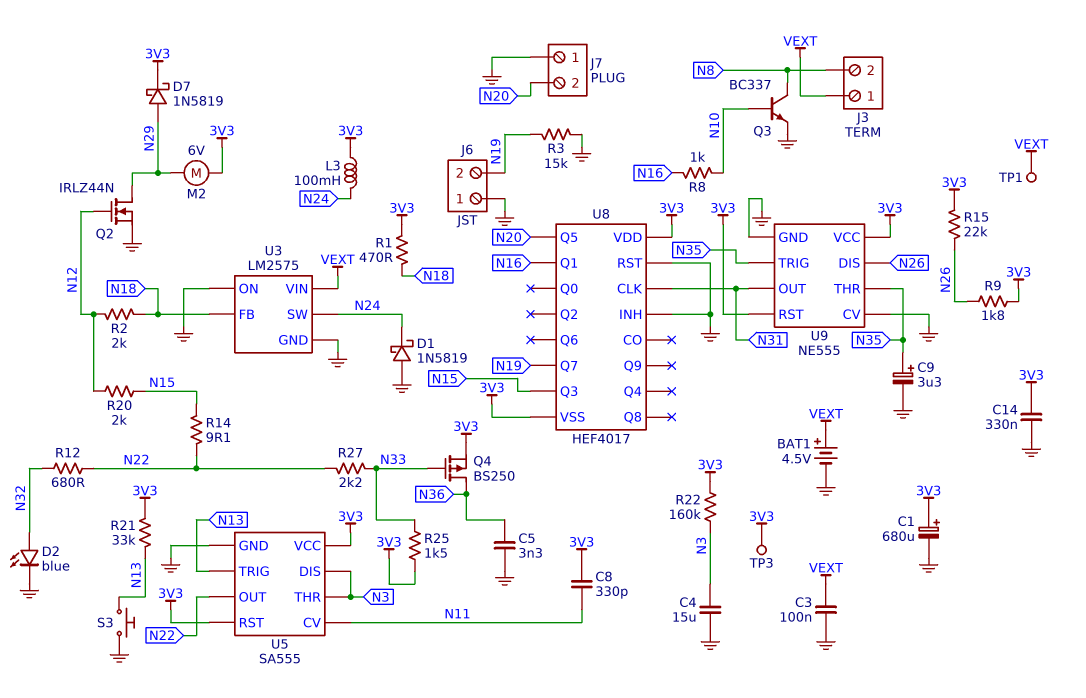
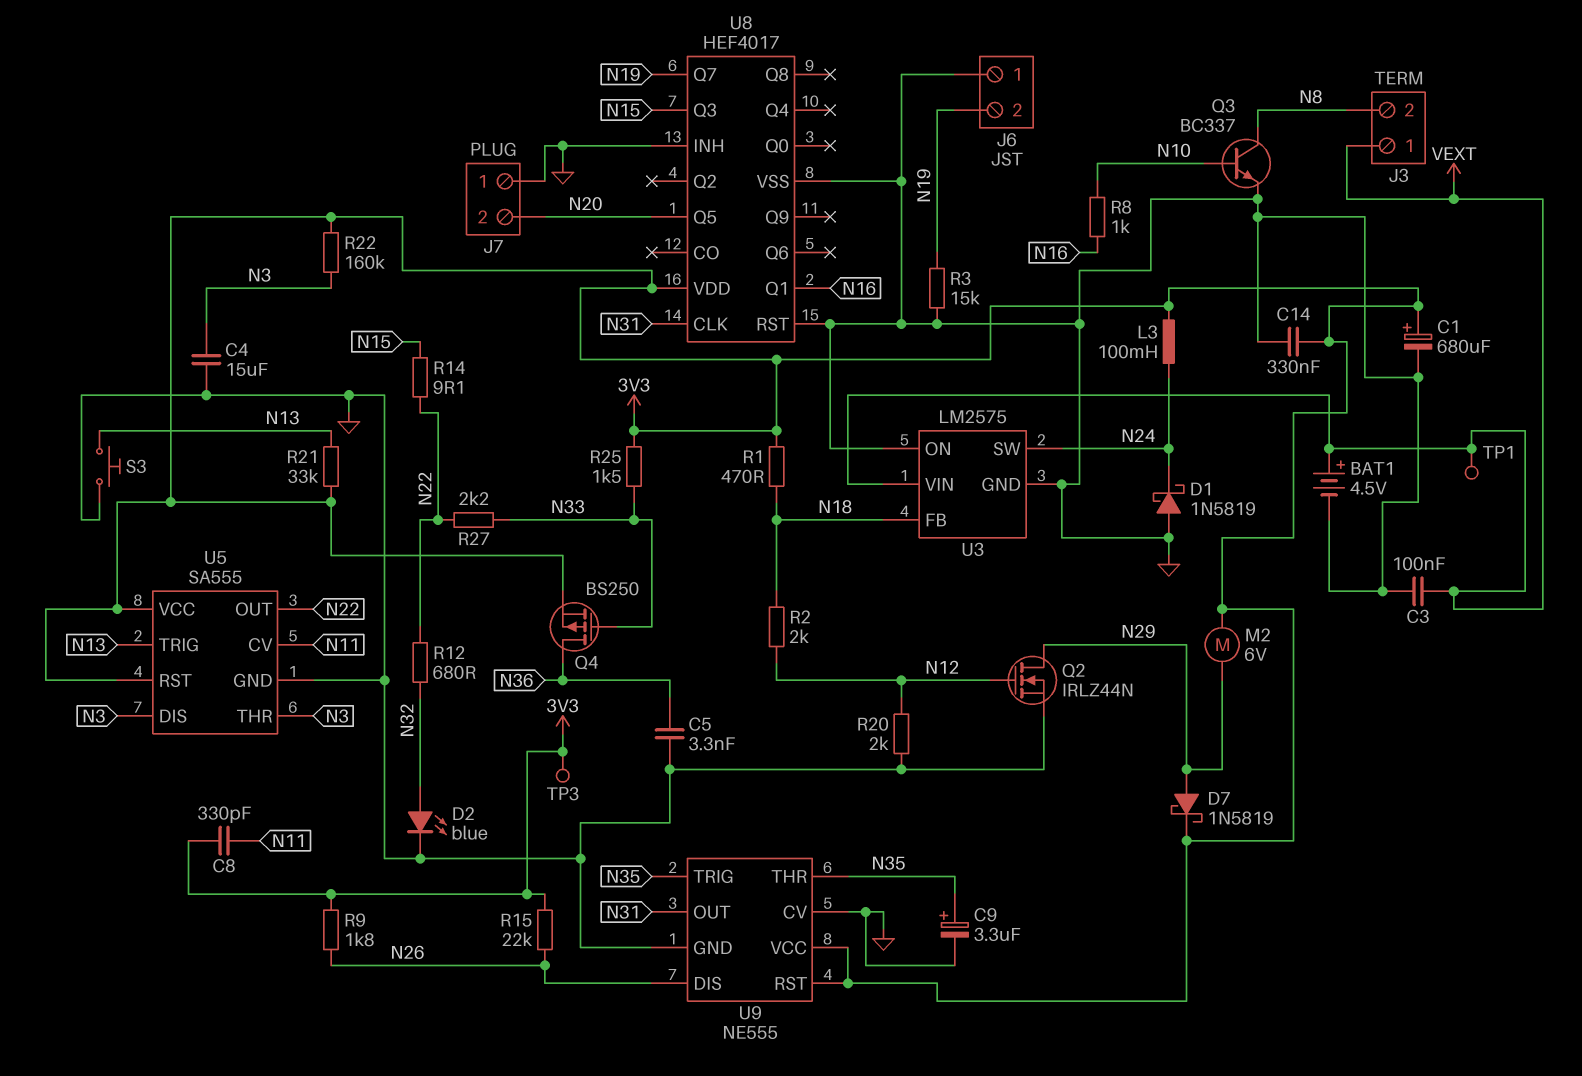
R20: 2k (N12, N15) -> 2k (GND, N12)
U8 pin VSS: 3V3 -> GND

